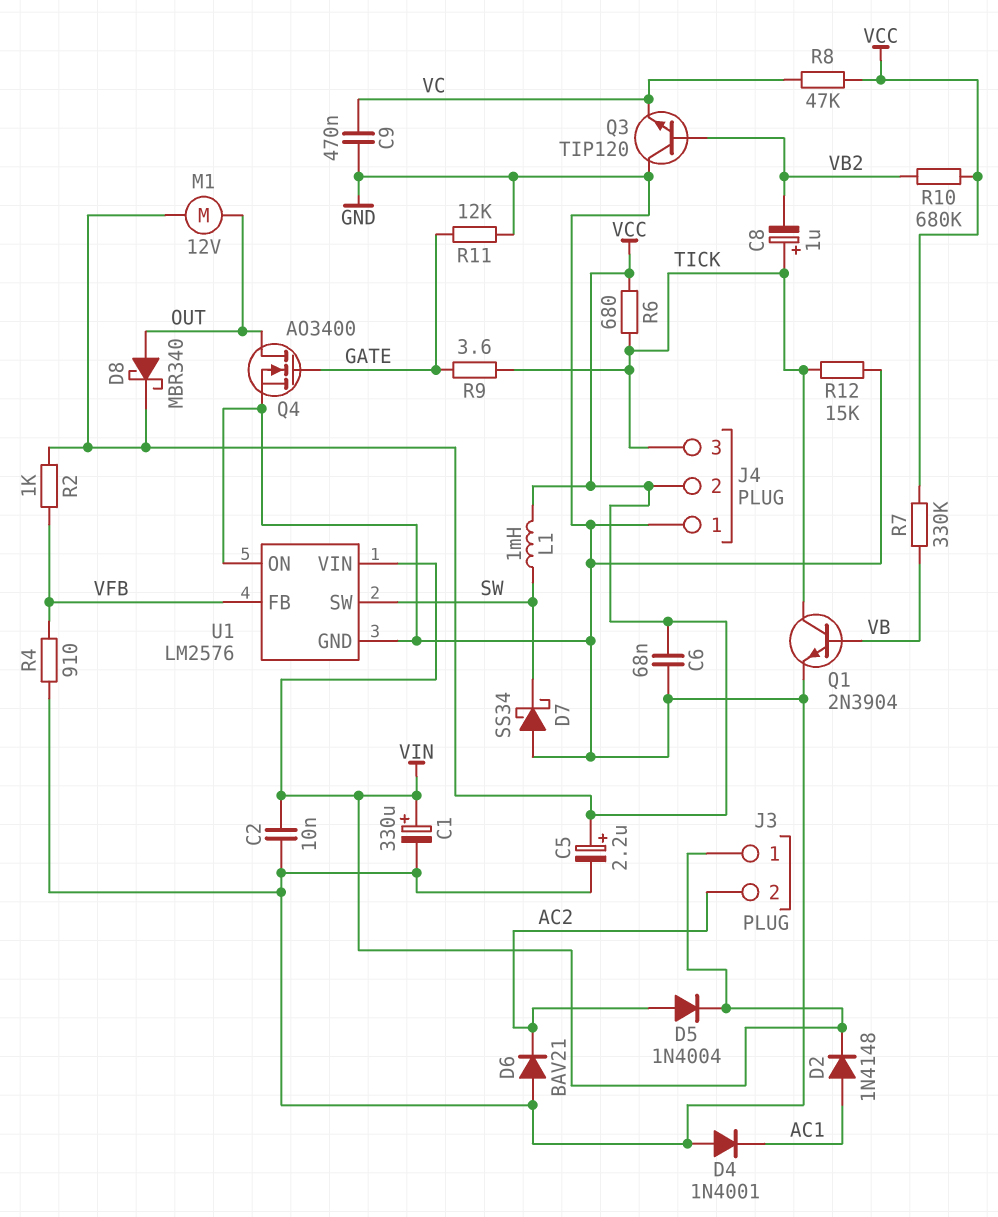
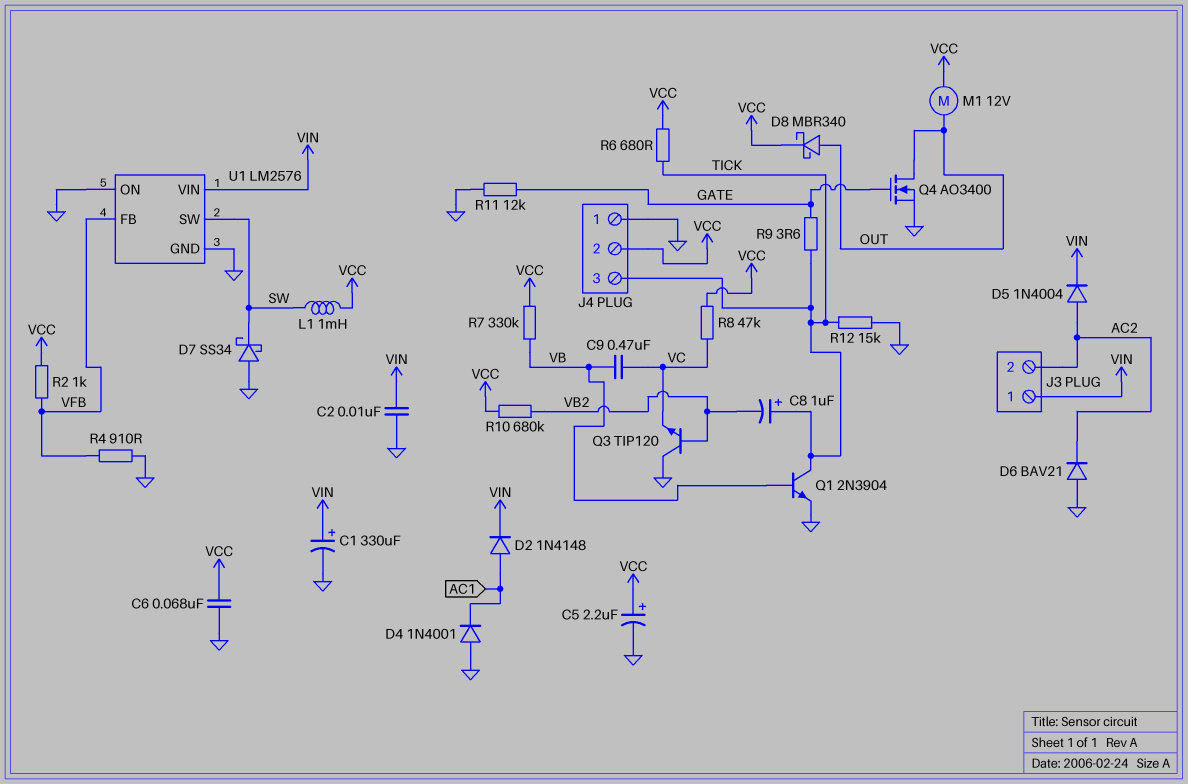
C9: 470nF (GND, VC) -> 470nF (VB, VC)

